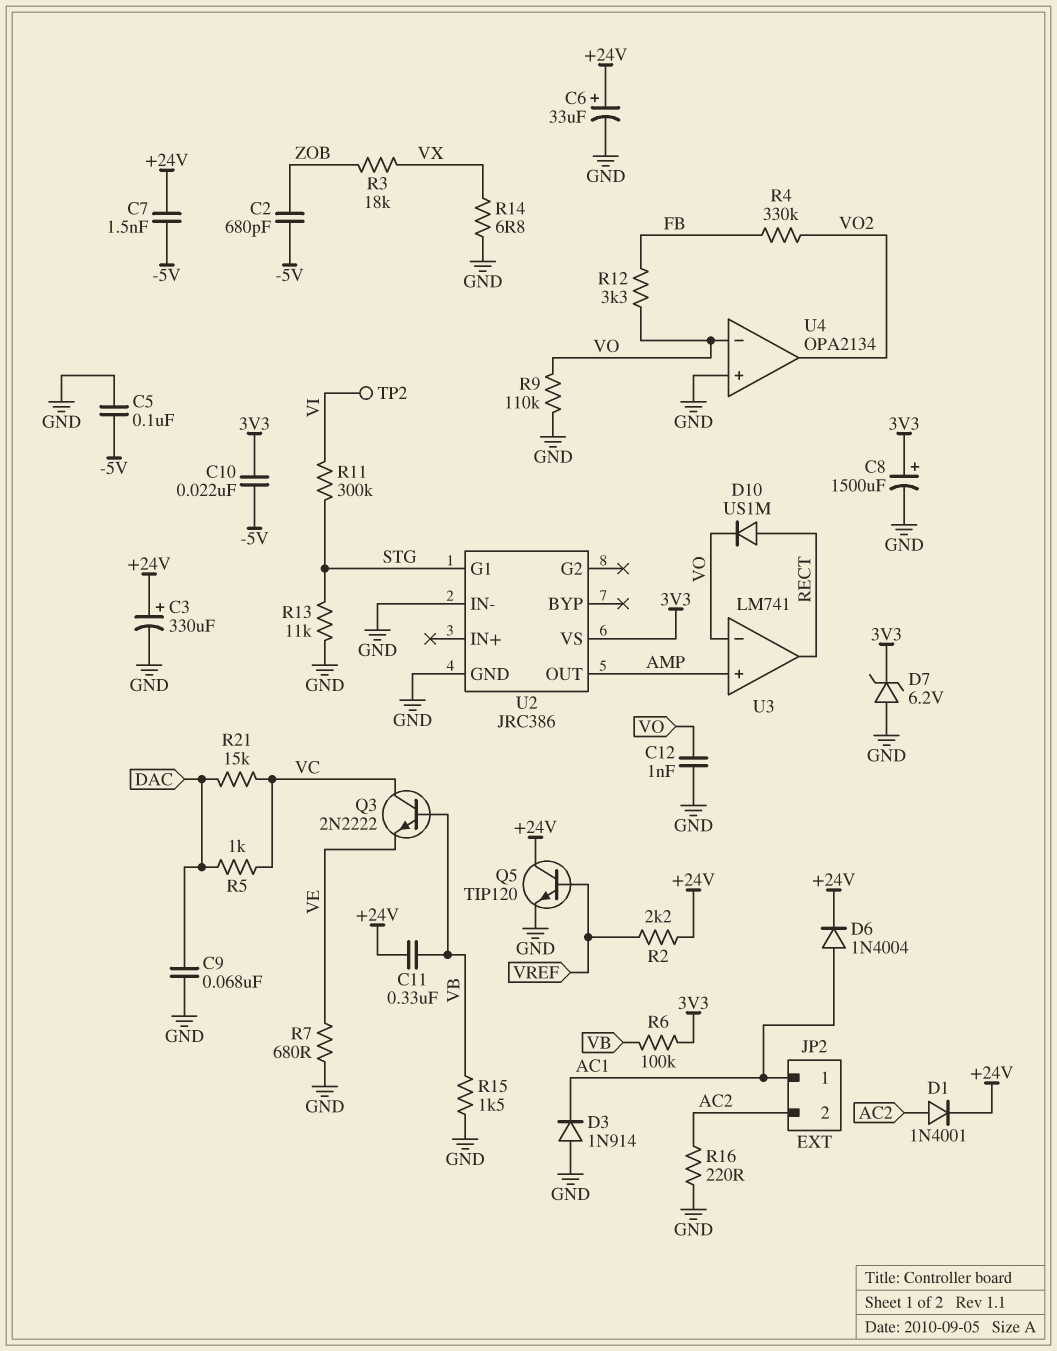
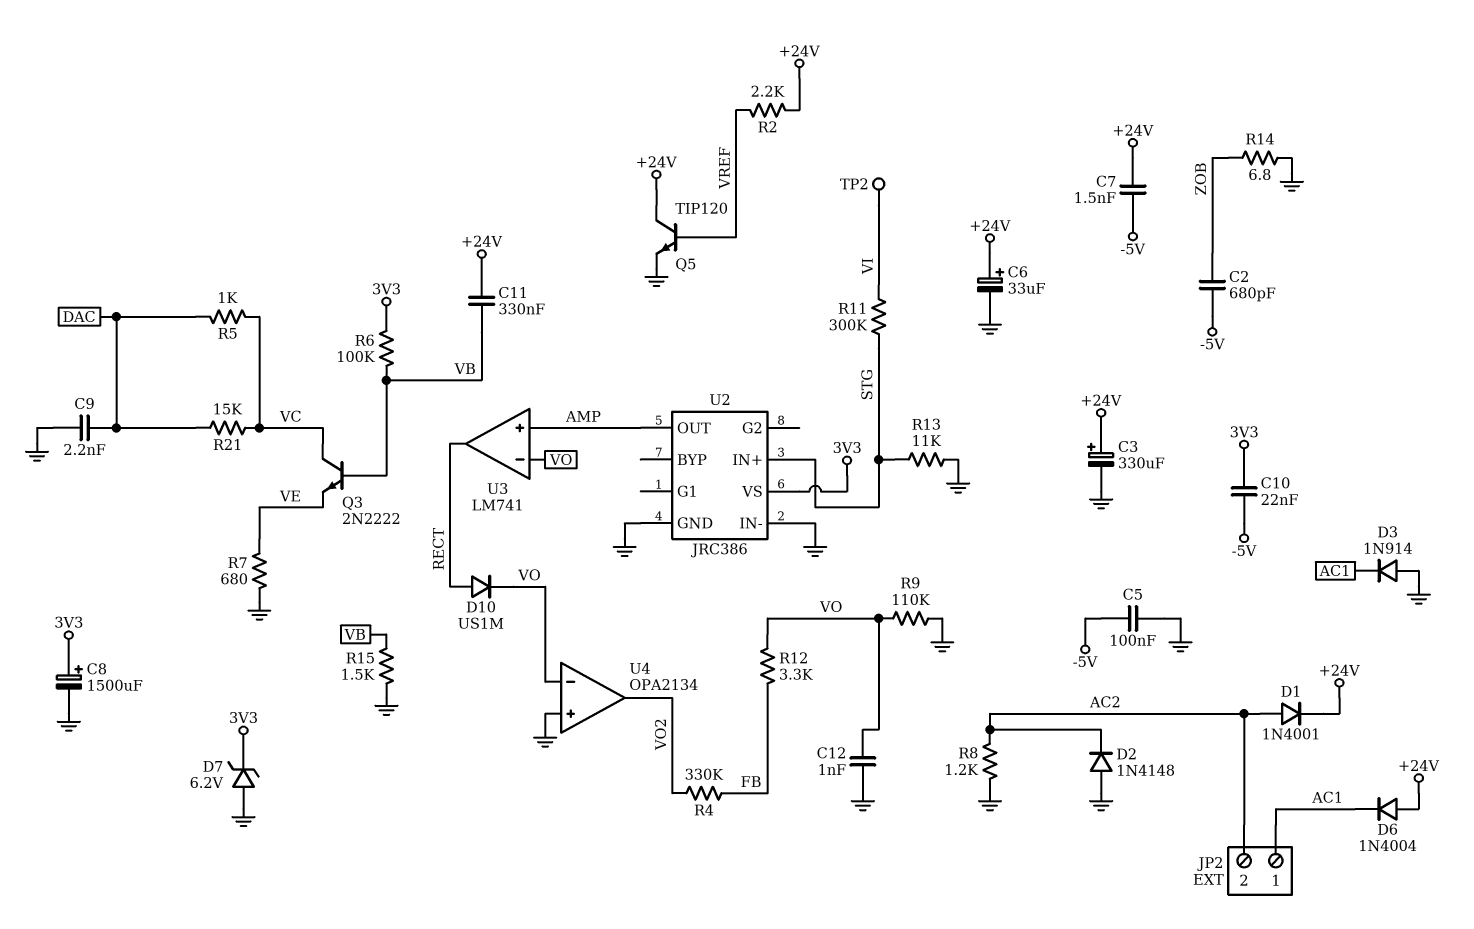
C9: 68nF (DAC, GND) -> 2.2nF (DAC, GND)
D2: none -> diode 1N4148 (A GND, K AC2)
D6: diode 1N4004 (A AC1, K +24V) -> diode 1N4004 (A +24V, K AC1)
R3: 18k (VX, ZOB) -> none
R8: none -> 1.2k (AC2, GND)
R14: 6.8 (GND, VX) -> 6.8 (GND, ZOB)
R16: 220 (AC2, GND) -> none
U2 pin G1: STG -> none
U2 pin IN+: none -> STG

